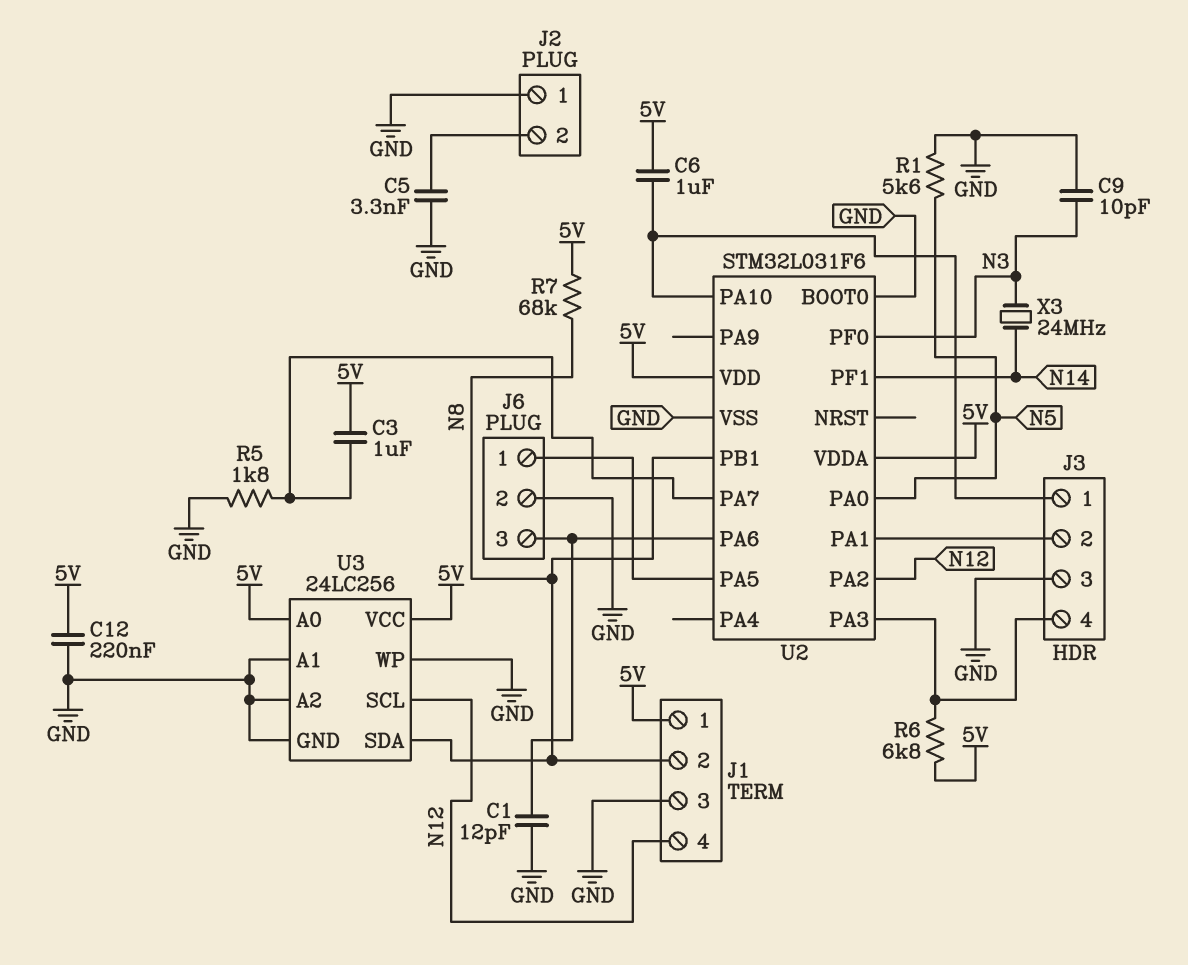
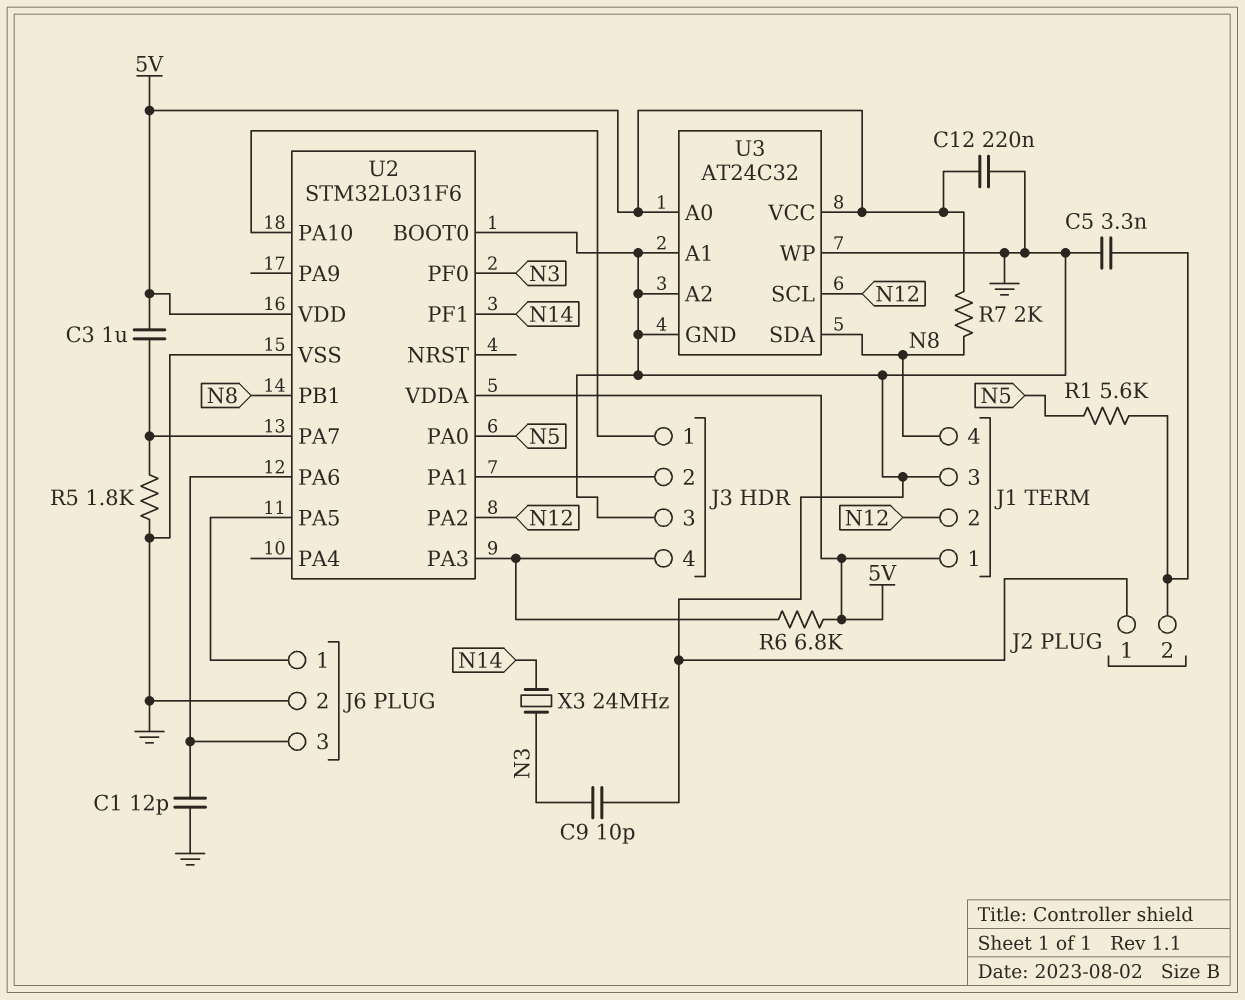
C6: 1uF (5V, J3/1) -> none
J1 pin 2: N8 -> N12
J1 pin 4: N12 -> N8
R1: 5.6k (GND, N5) -> 5.6k (J2/2, N5)
R7: 68k (5V, N8) -> 2k (5V, N8)
U3: 24LC256 -> AT24C32

